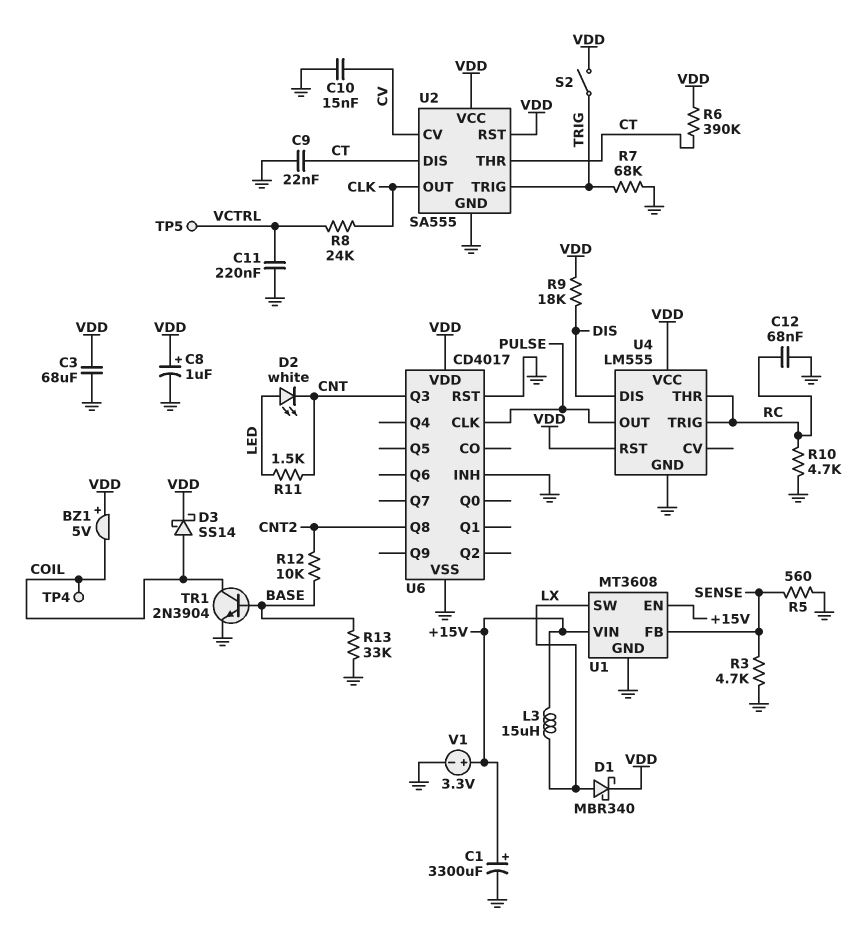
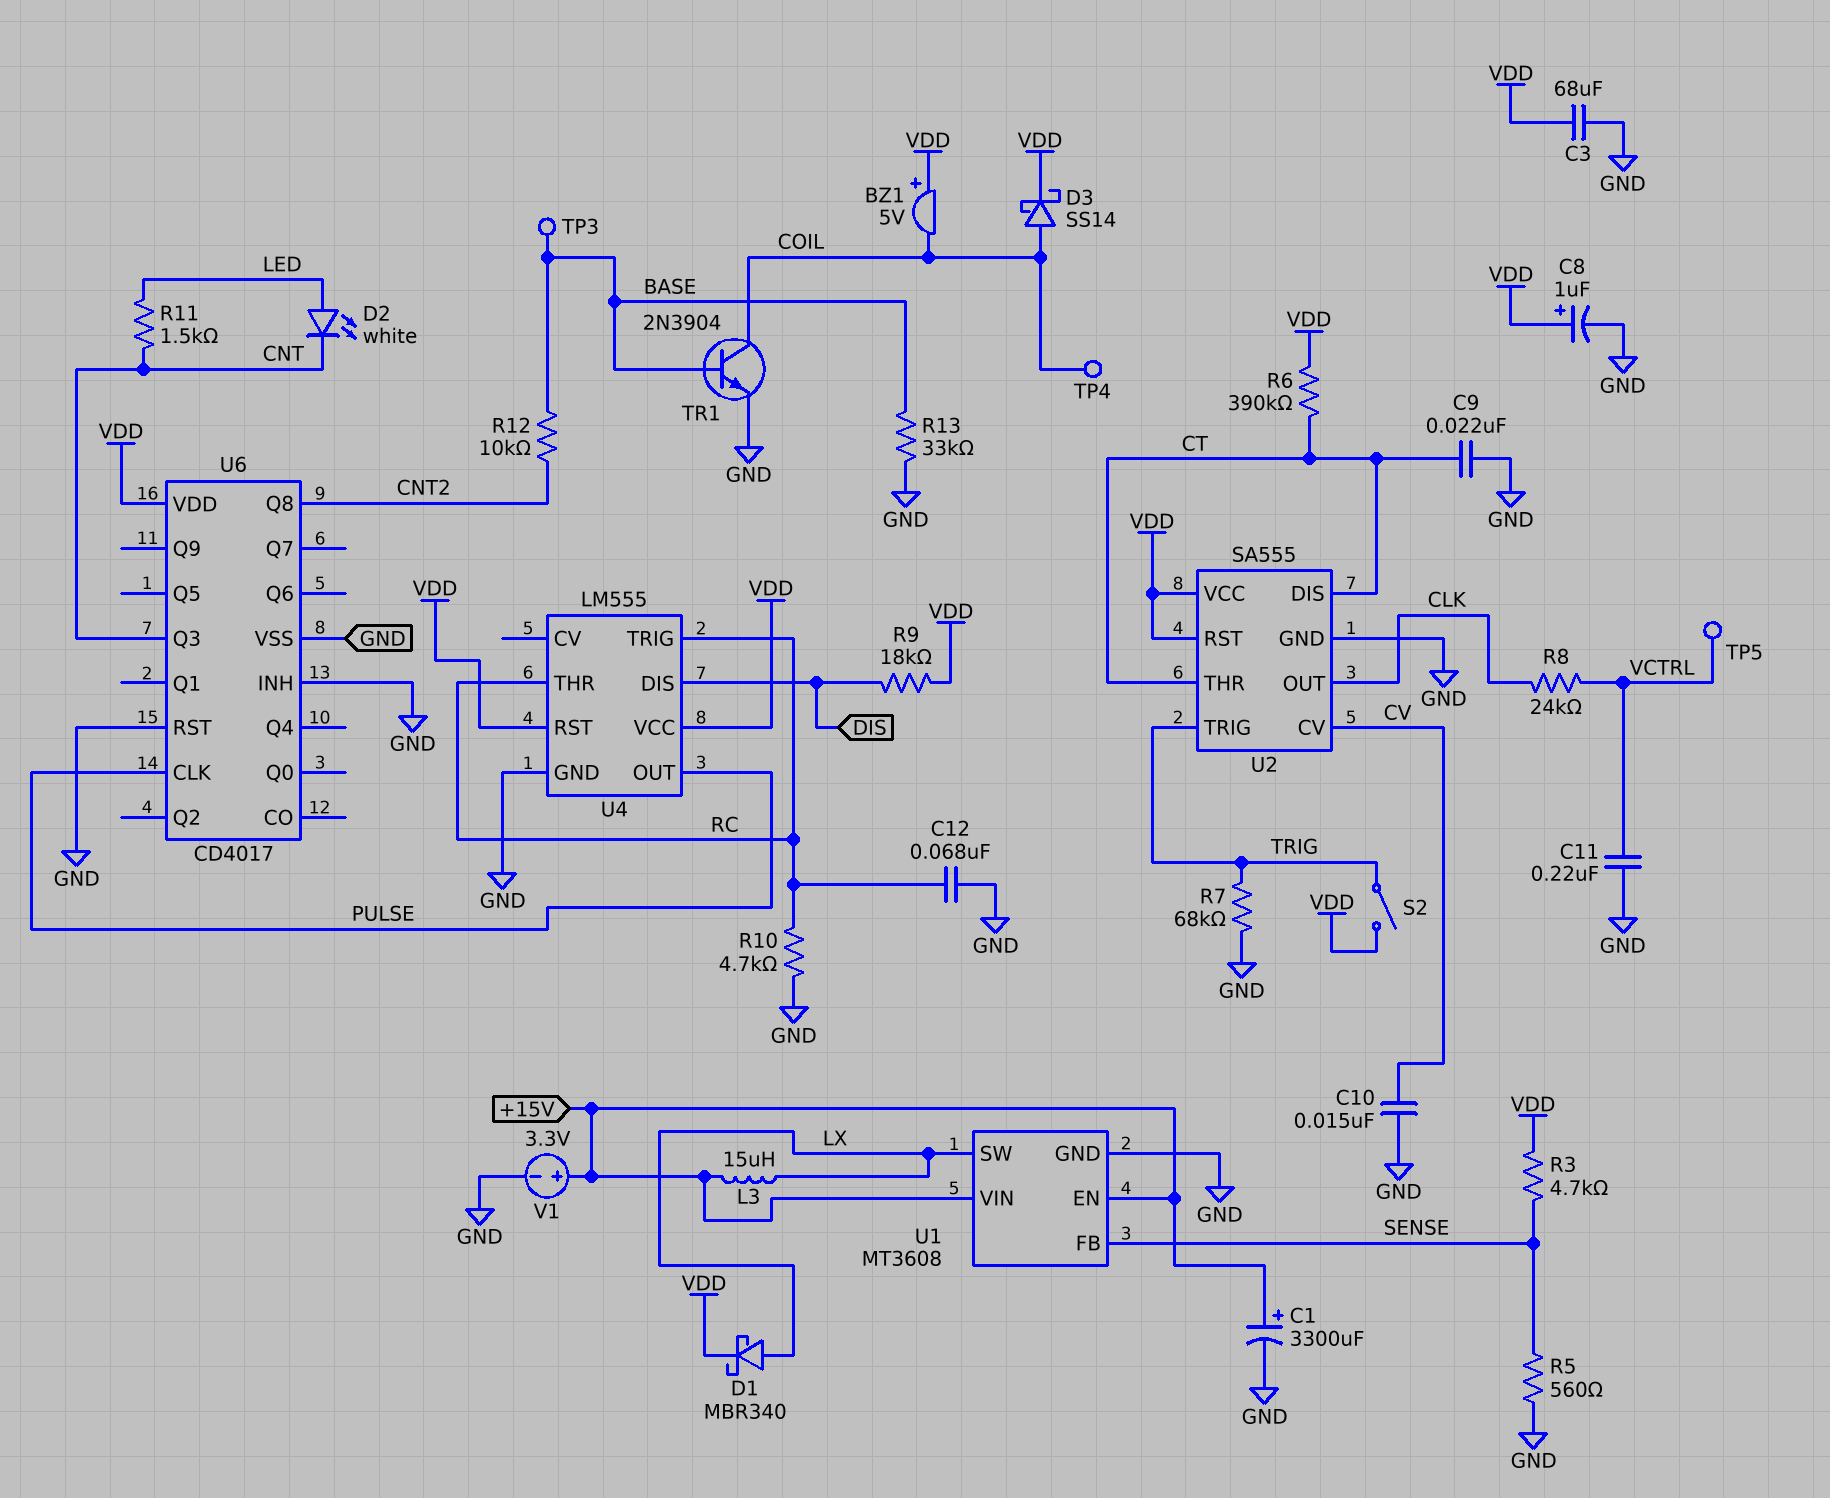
R3: 4.7k (GND, SENSE) -> 4.7k (SENSE, VDD)
TP3: none -> test point (BASE)

